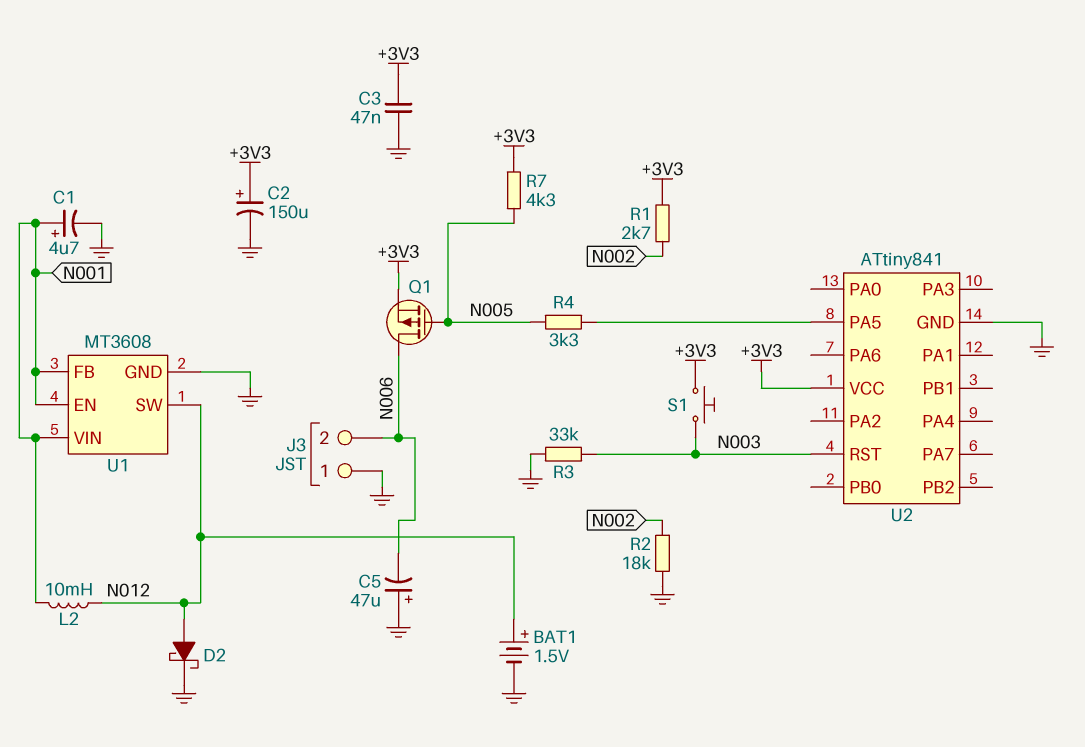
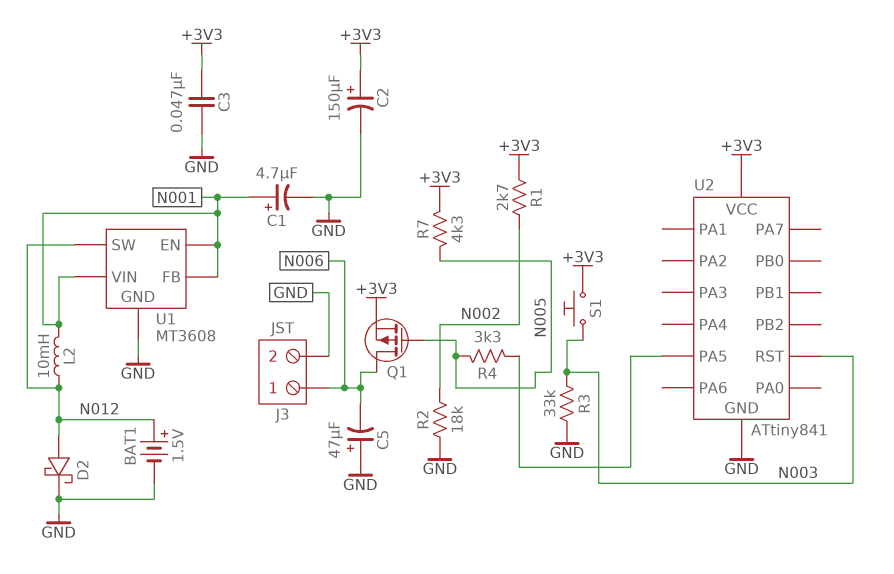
J3 pin 1: GND -> N006
J3 pin 2: N006 -> GND

